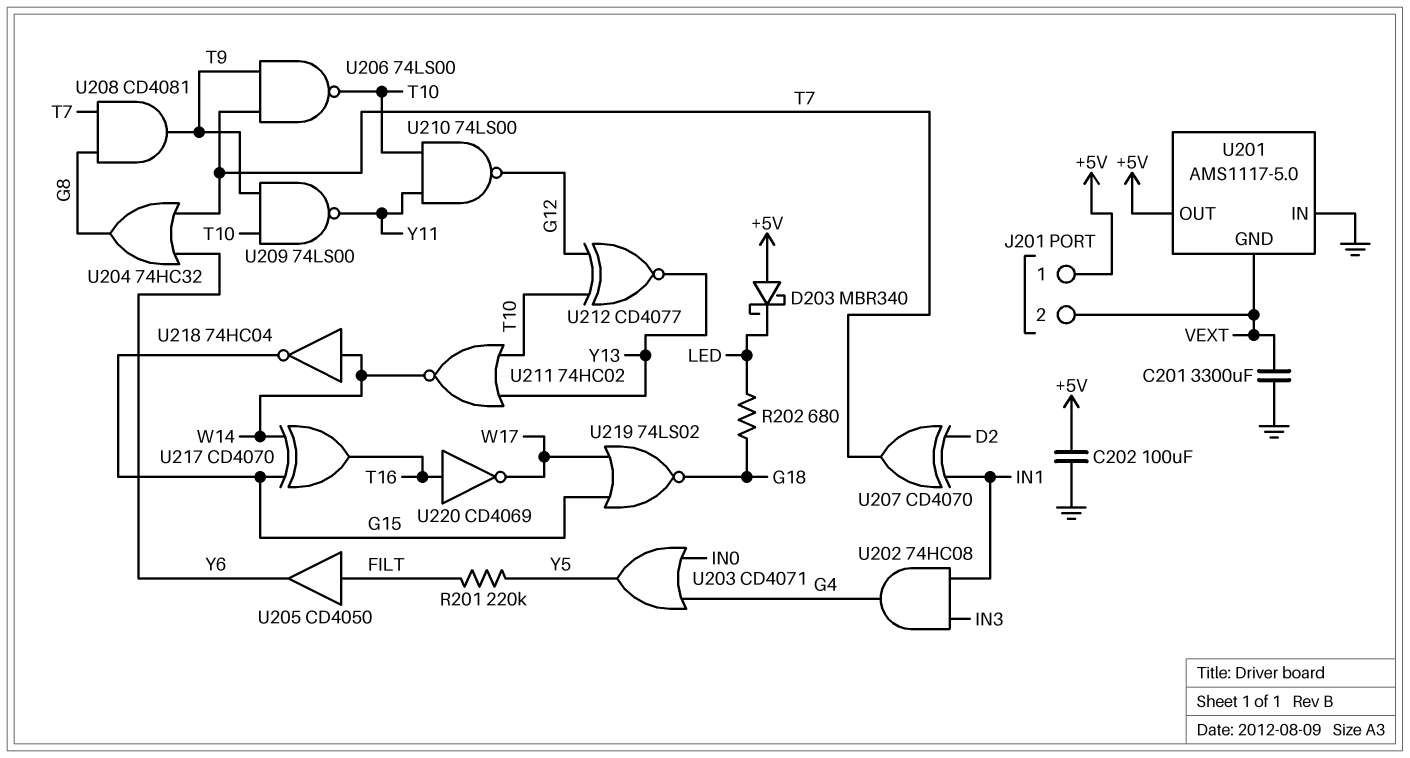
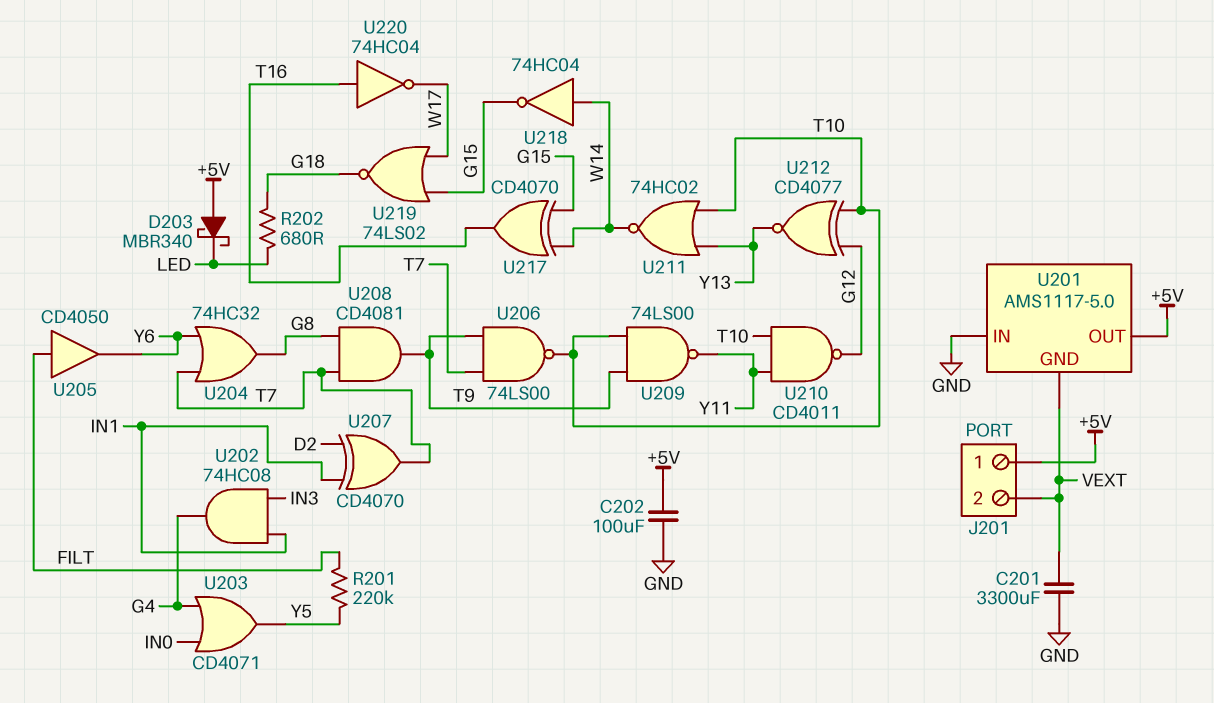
U210: NAND 74LS00 (in T10, in Y11, out G12) -> NAND CD4011 (in T10, in Y11, out G12)
U220: NOT CD4069 (in T16, out W17) -> NOT 74HC04 (in T16, out W17)

